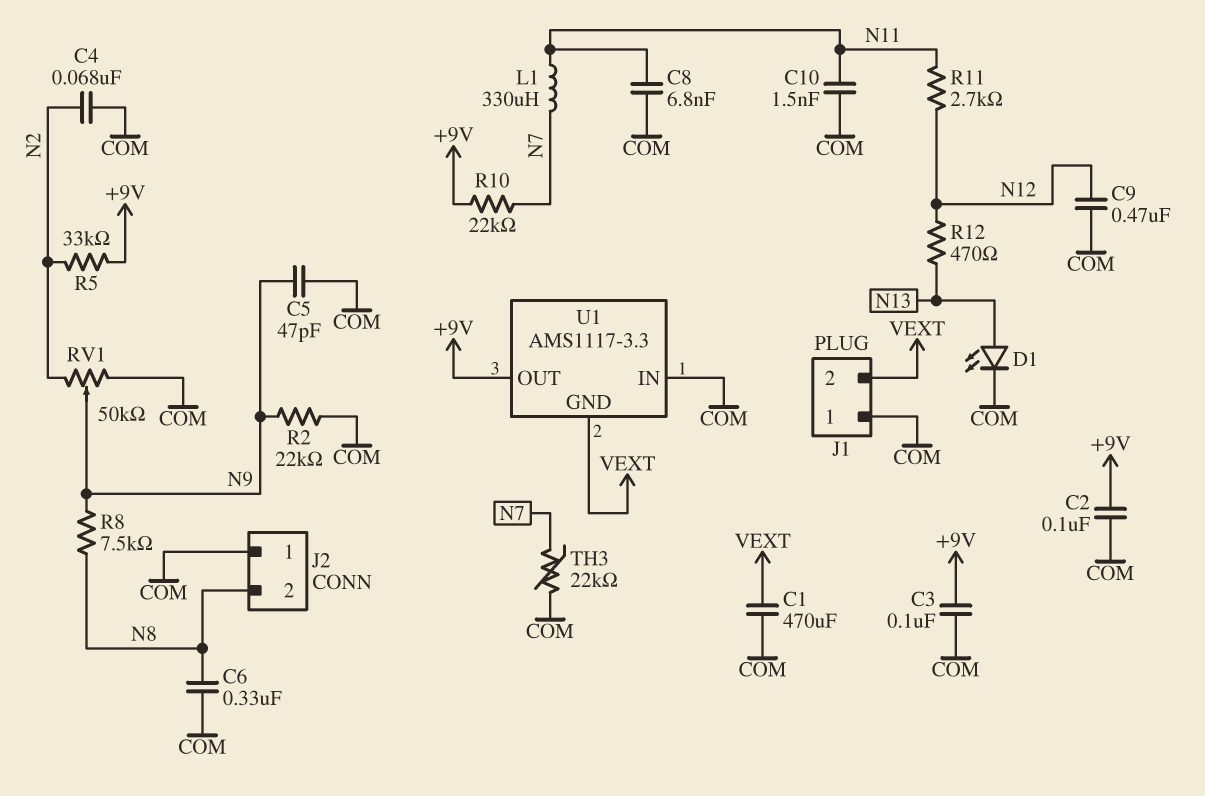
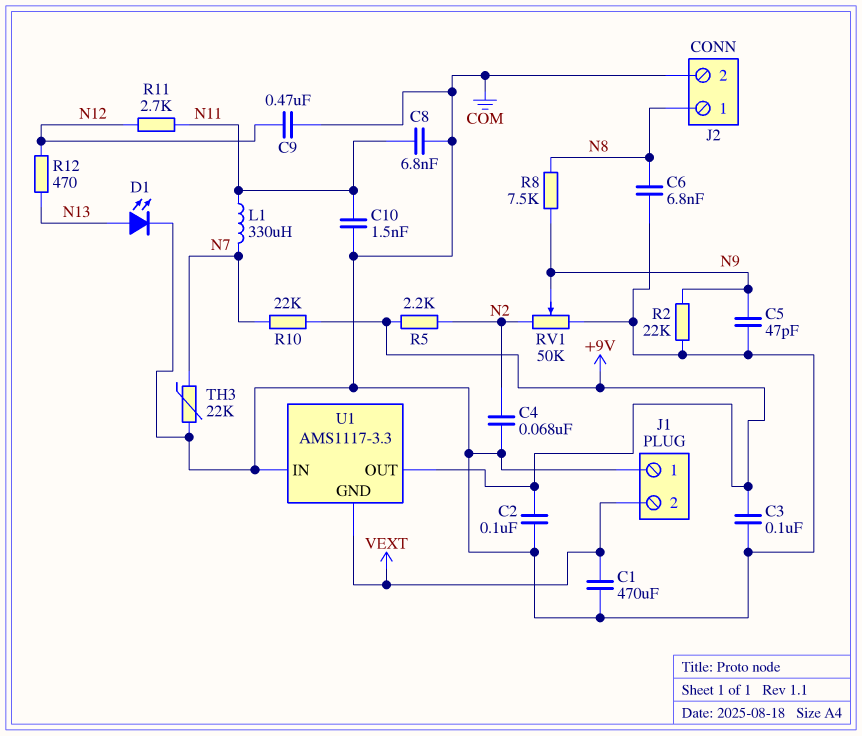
C6: 330nF (COM, N8) -> 6.8nF (COM, N8)
J2 pin 1: COM -> N8
J2 pin 2: N8 -> COM
R5: 33k (+9V, N2) -> 2.2k (+9V, N2)

